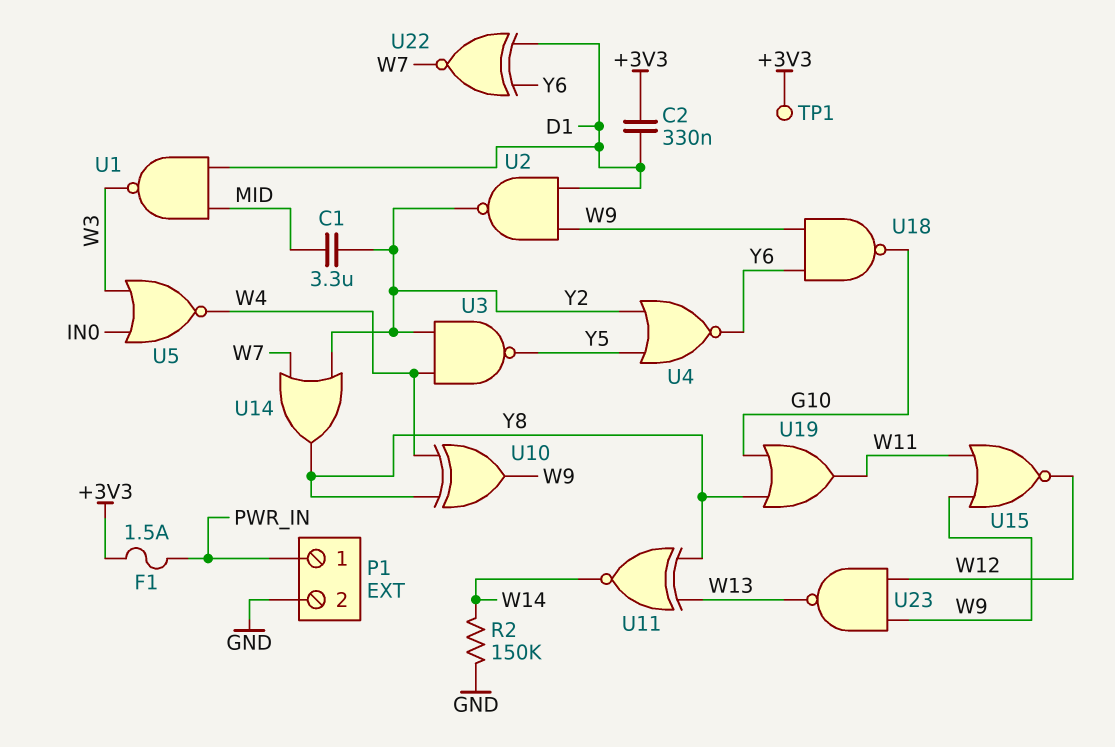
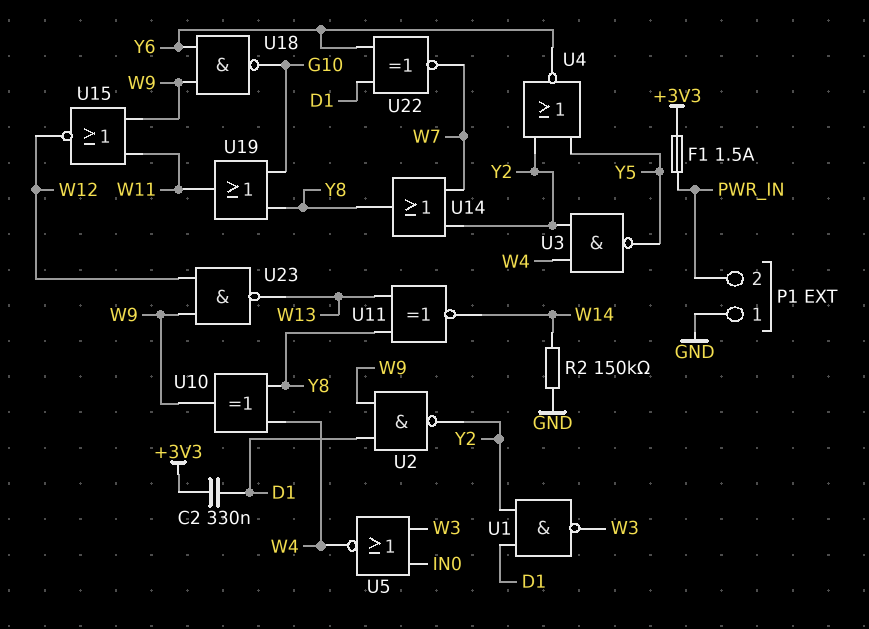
C1: 3.3uF (MID, Y2) -> none
P1 pin 1: PWR_IN -> GND
P1 pin 2: GND -> PWR_IN
TP1: test point (+3V3) -> none
U1: NAND (in D1, in MID, out W3) -> NAND (in D1, in Y2, out W3)

